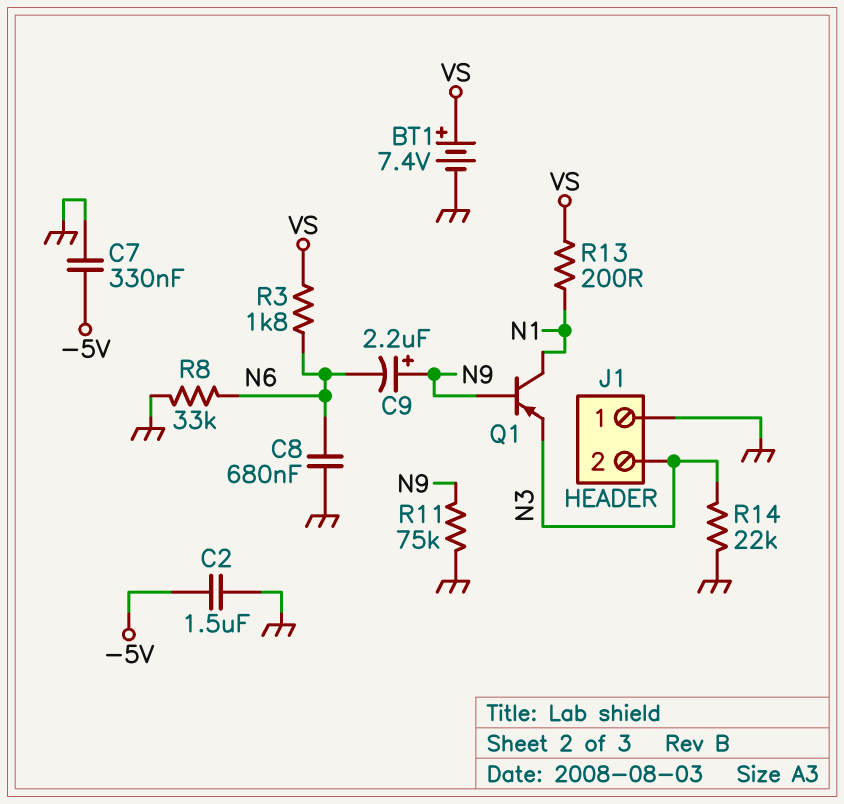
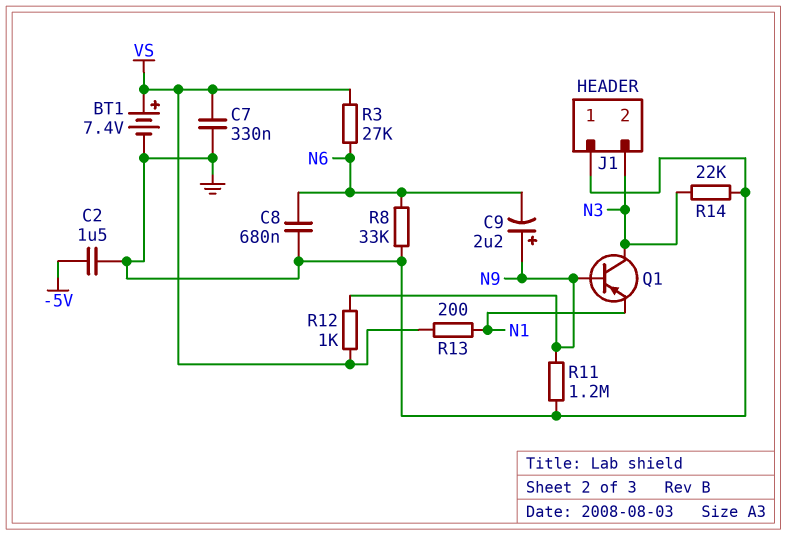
C7: 330nF (-5V, GND) -> 330nF (GND, VS)
Q1: PNP (B N9, C N1, E N3) -> PNP (B N9, C N3, E N1)
R3: 1.8k (N6, VS) -> 27k (N6, VS)
R11: 75k (GND, N9) -> 1.2M (GND, N9)
R12: none -> 1k (N9, VS)

